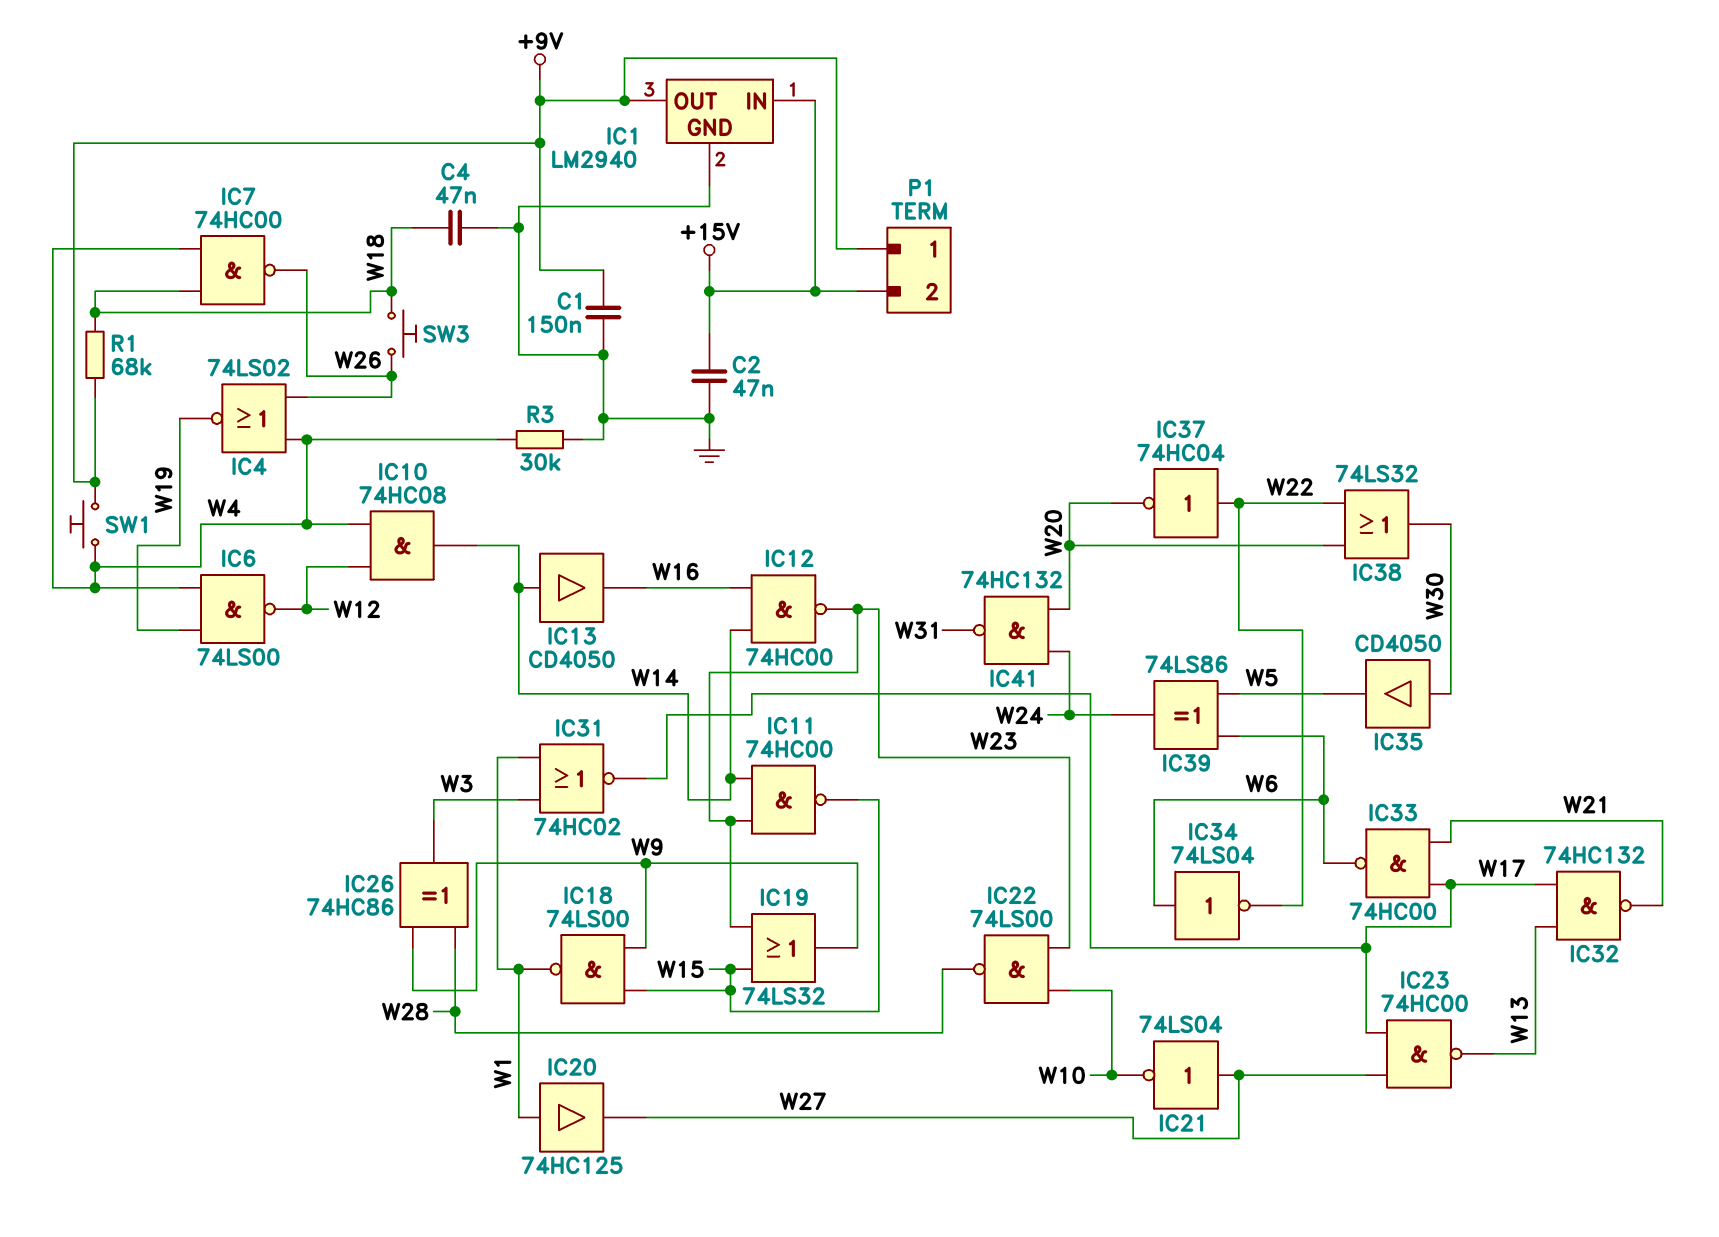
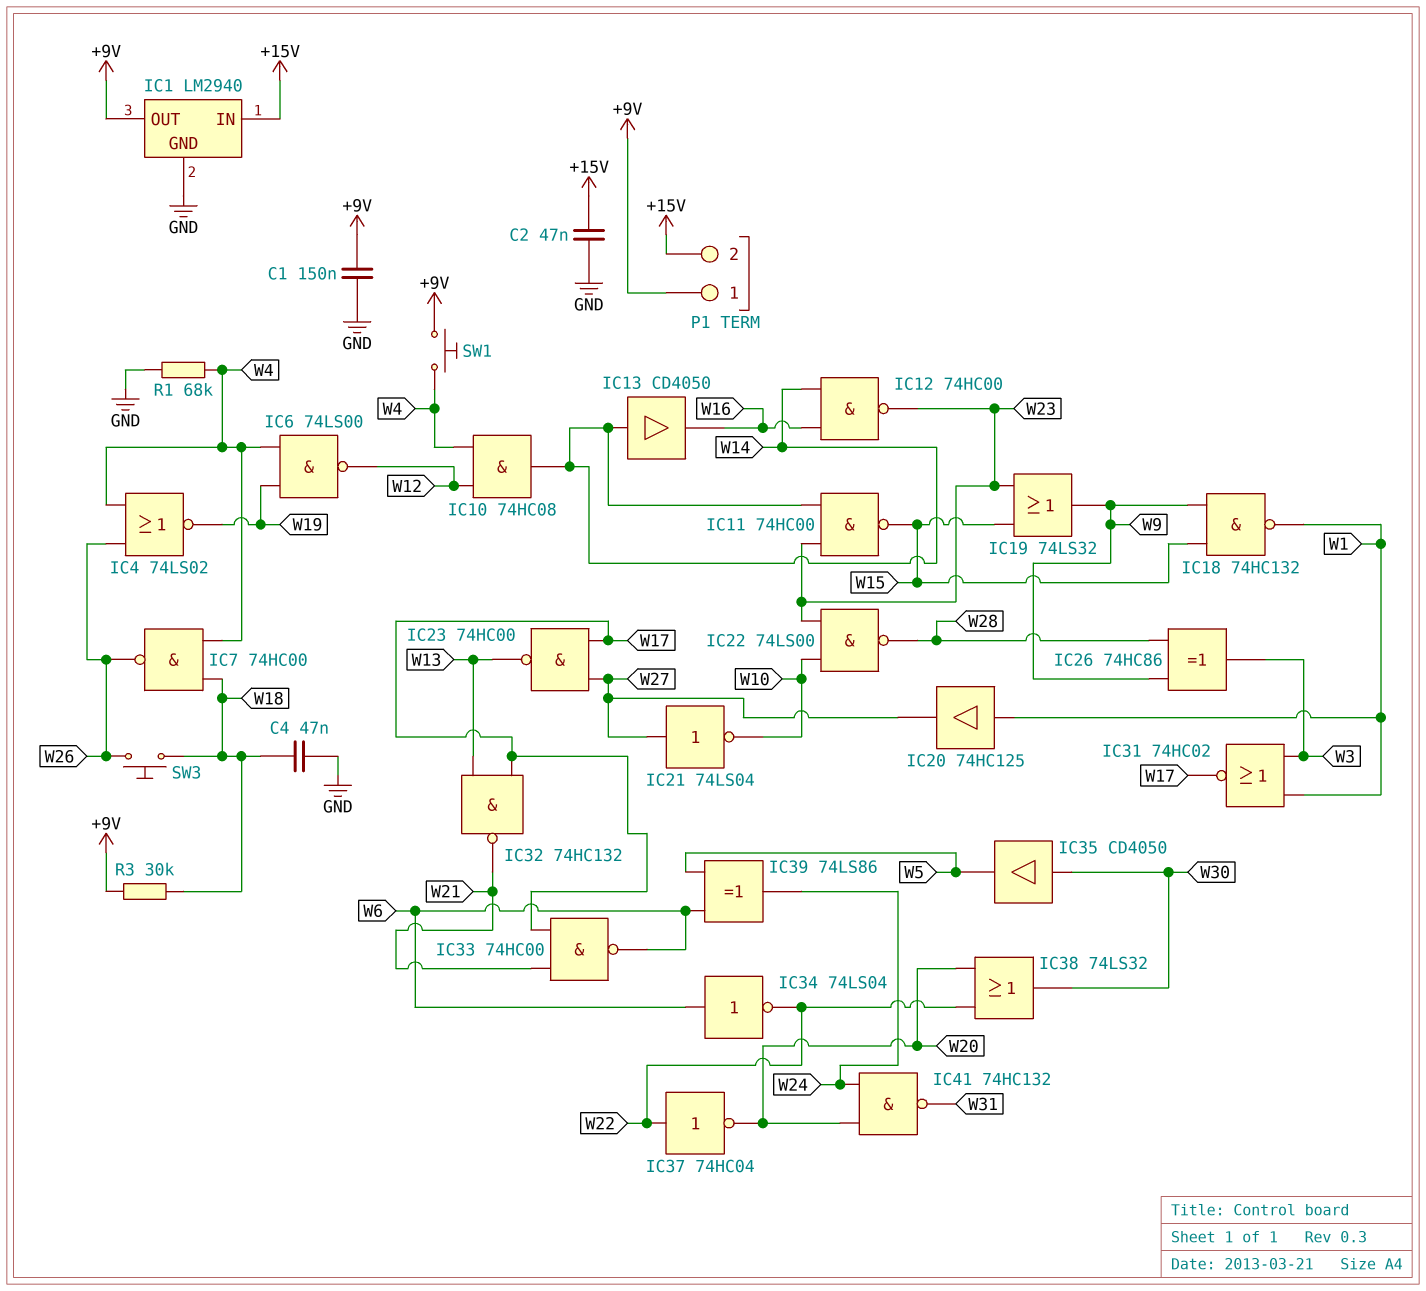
IC18: NAND 74LS00 (in W9, in W15, out W1) -> NAND 74HC132 (in W9, in W15, out W1)
R1: 68k (+9V, W18) -> 68k (GND, W4)
R3: 30k (GND, W4) -> 30k (+9V, W18)

